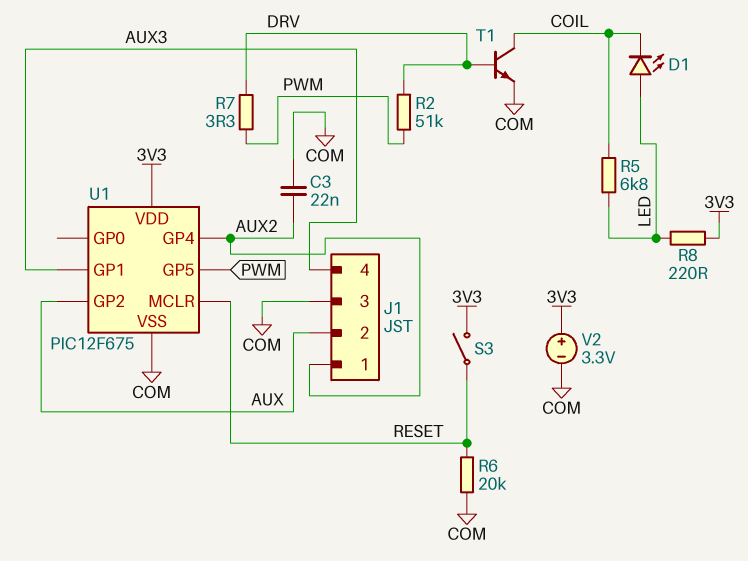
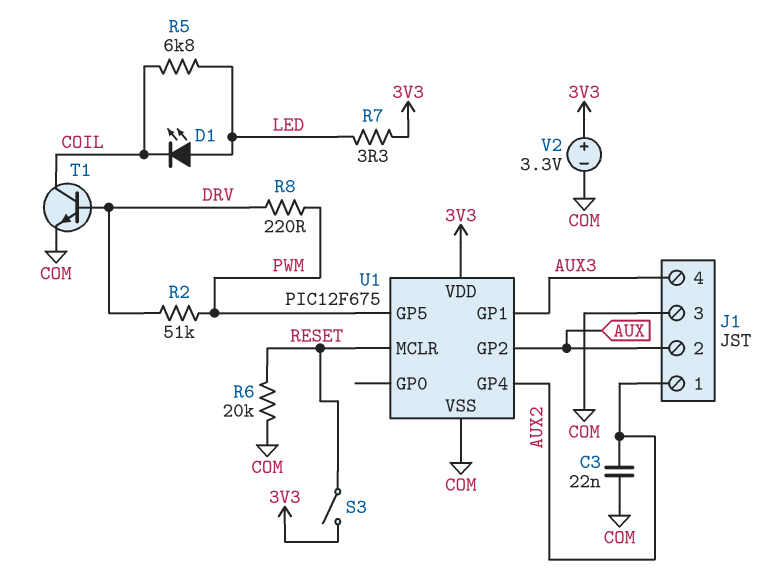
R7: 3.3 (DRV, PWM) -> 3.3 (3V3, LED)
R8: 220 (3V3, LED) -> 220 (DRV, PWM)

